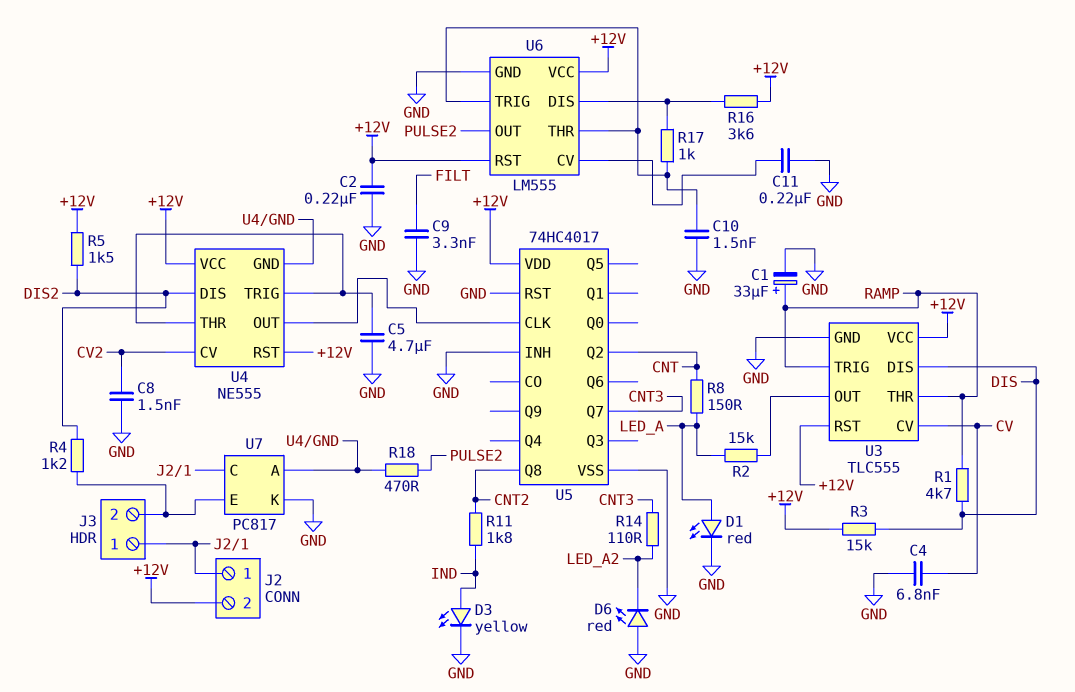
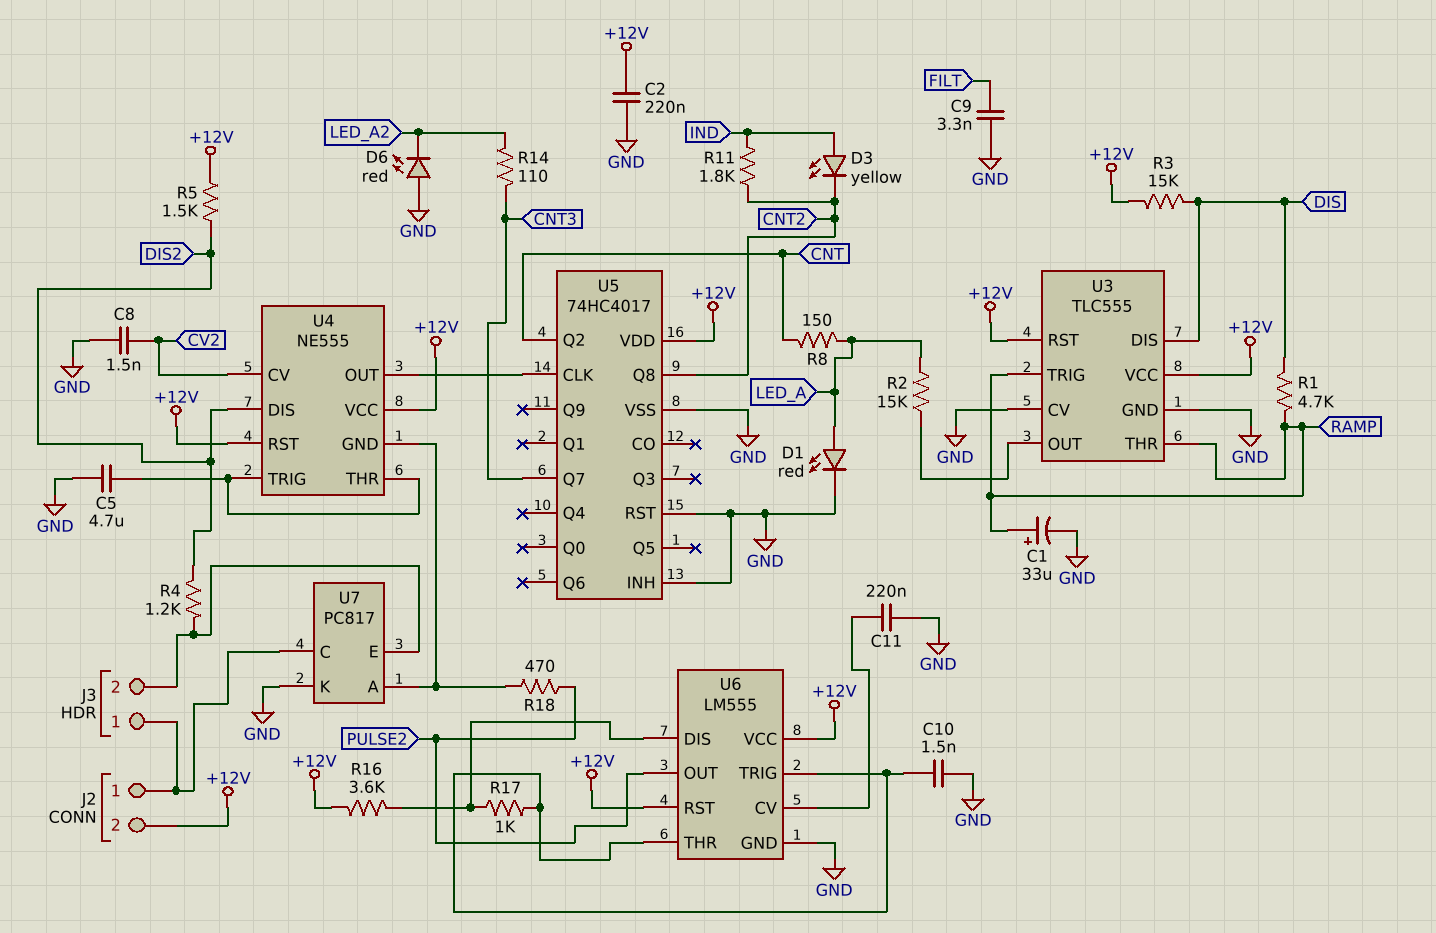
C4: 6.8nF (CV, GND) -> none
D3: LED yellow (A IND, K GND) -> LED yellow (A IND, K CNT2)
U3 pin CV: CV -> GND

